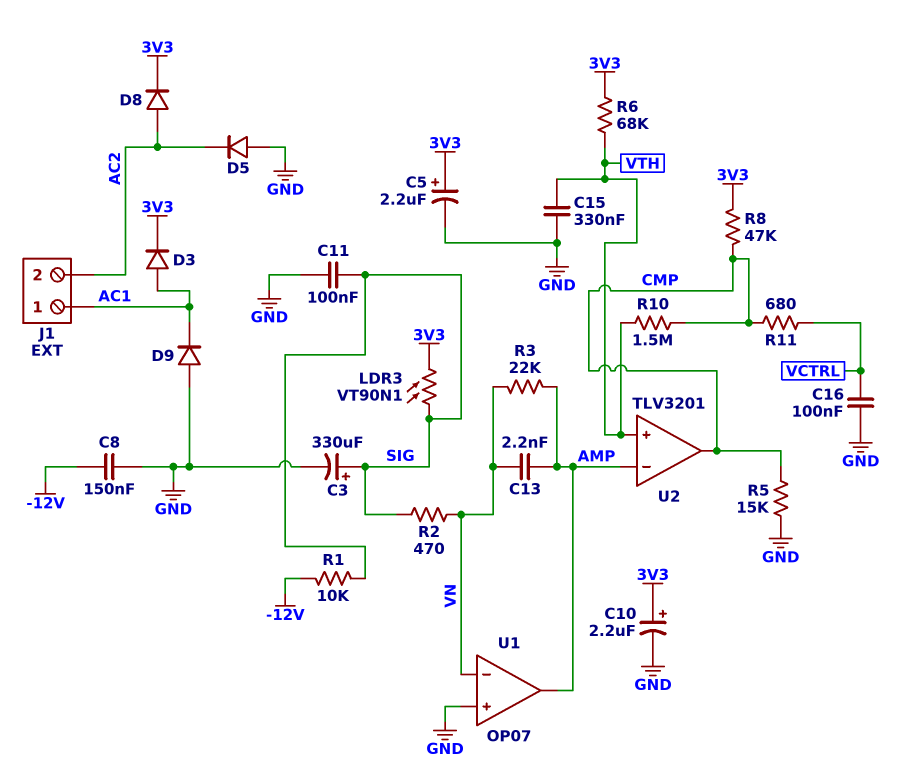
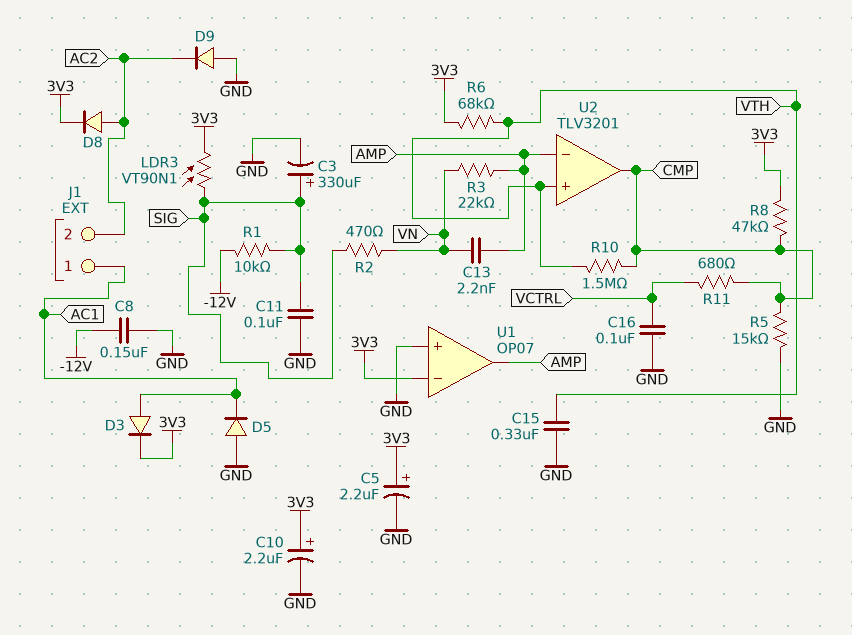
D5: diode (A GND, K AC2) -> diode (A GND, K AC1)
D9: diode (A GND, K AC1) -> diode (A GND, K AC2)
U1 pin in-: VN -> 3V3

